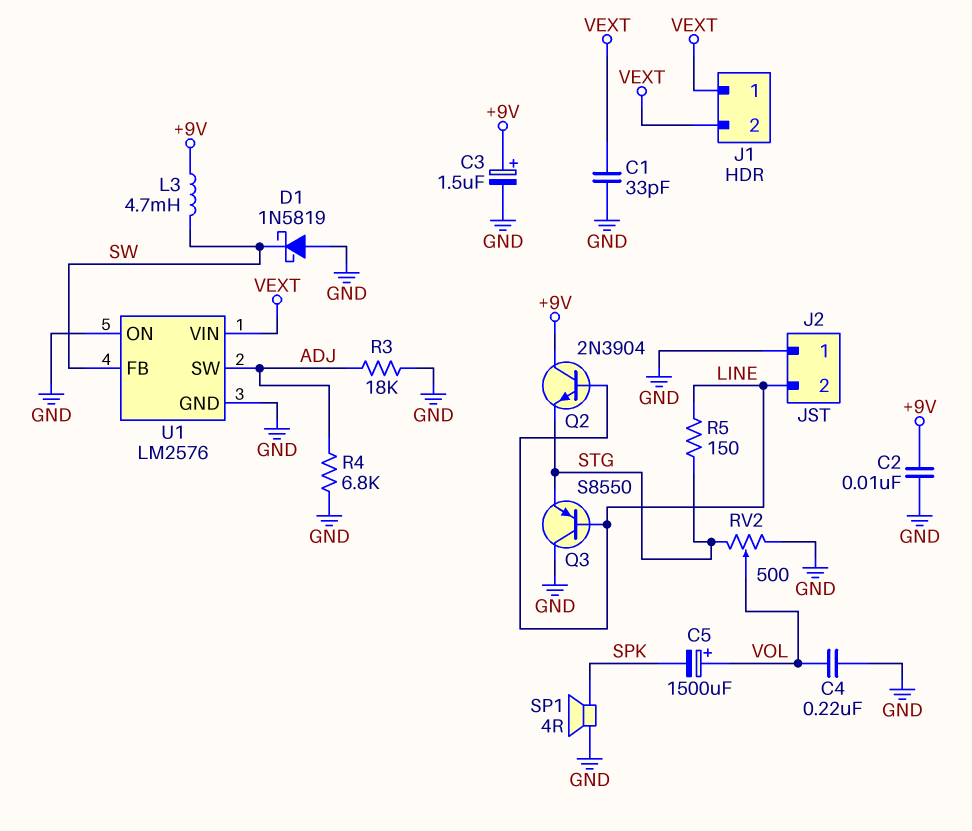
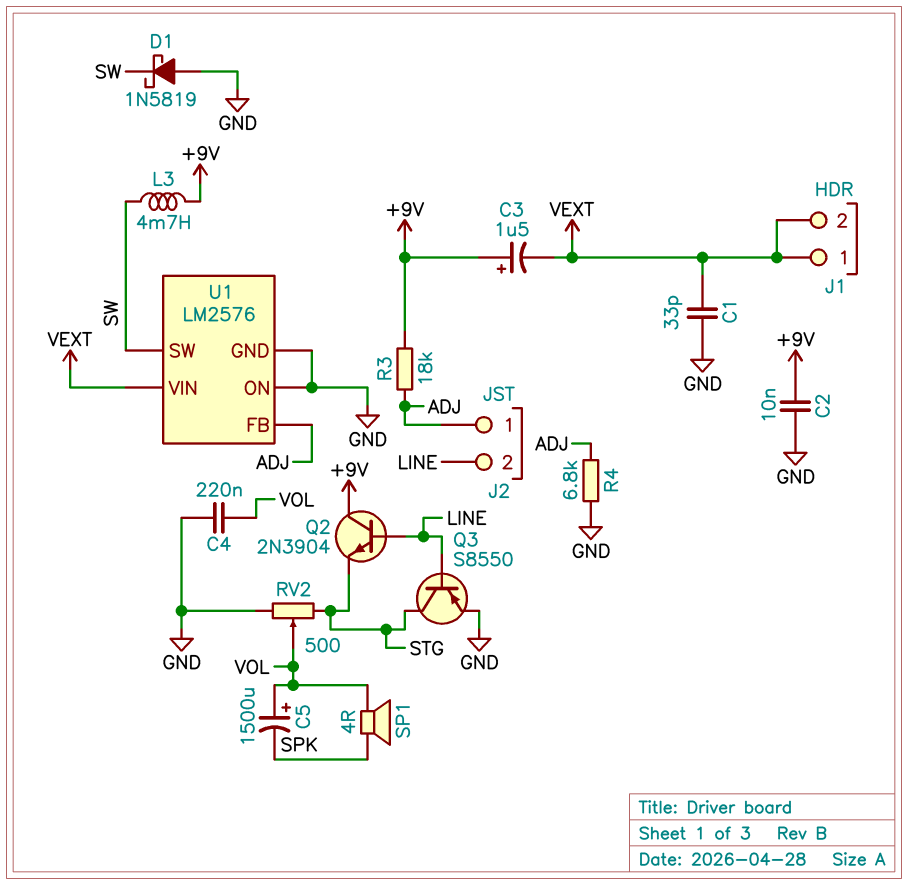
C3: 1.5uF (plus +9V, minus GND) -> 1.5uF (plus +9V, minus VEXT)
J2 pin 1: GND -> ADJ
Q3: PNP S8550 (B LINE, C GND, E STG) -> PNP S8550 (B LINE, C STG, E GND)
R3: 18k (ADJ, GND) -> 18k (+9V, ADJ)
R5: 150 (LINE, STG) -> none
SP1: speaker 4R (GND, SPK) -> speaker 4R (SPK, VOL)
U1 pin FB: SW -> ADJ
U1 pin SW: ADJ -> SW

